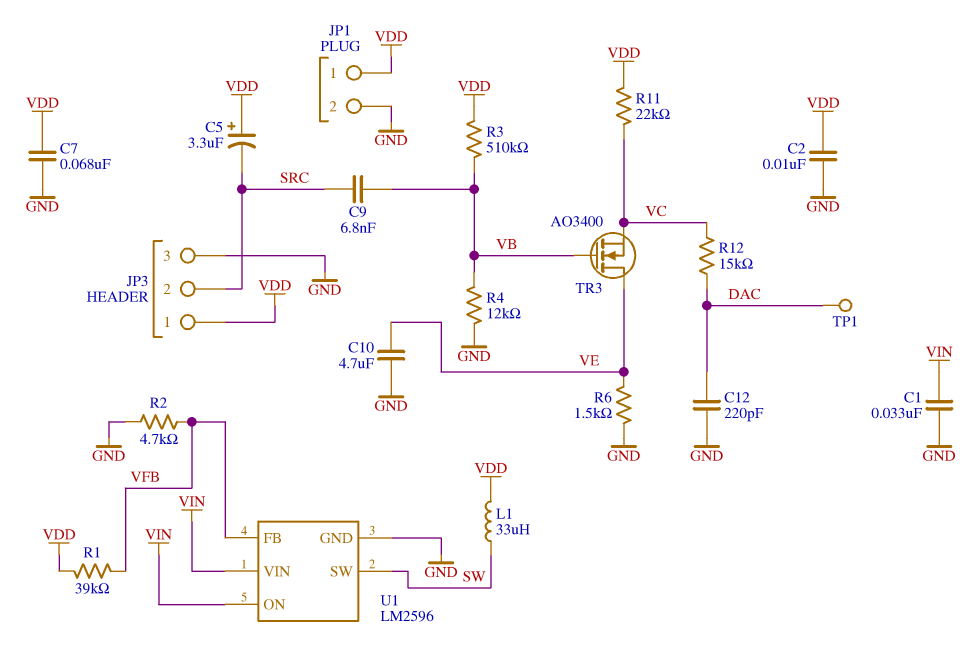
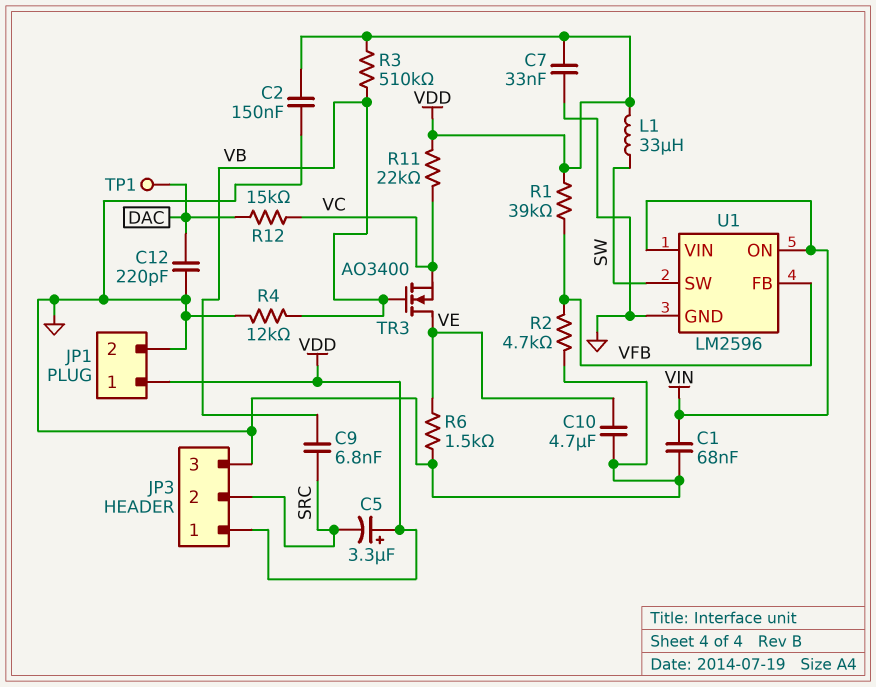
C1: 33nF (GND, VIN) -> 68nF (GND, VIN)
C2: 10nF (GND, VDD) -> 150nF (GND, VDD)
C7: 68nF (GND, VDD) -> 33nF (GND, VDD)

